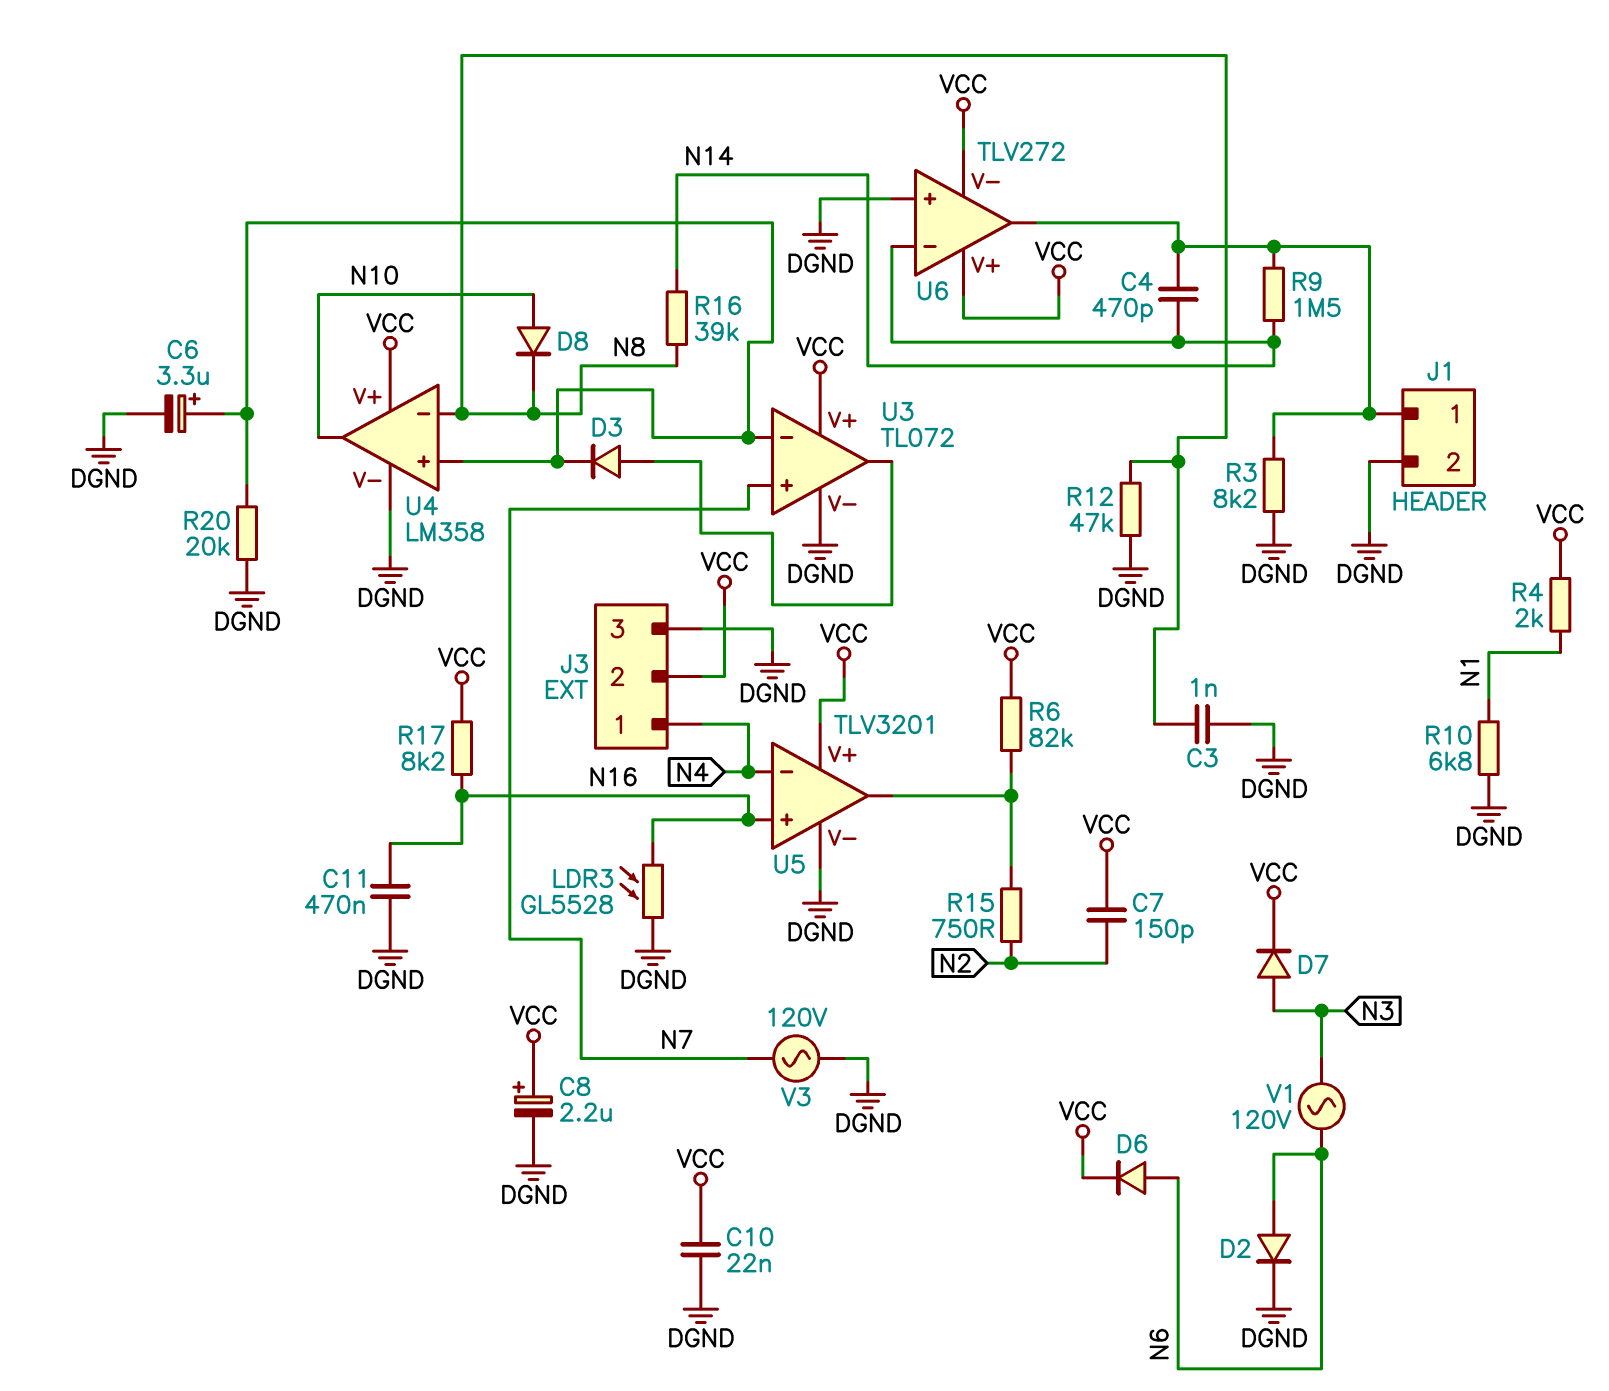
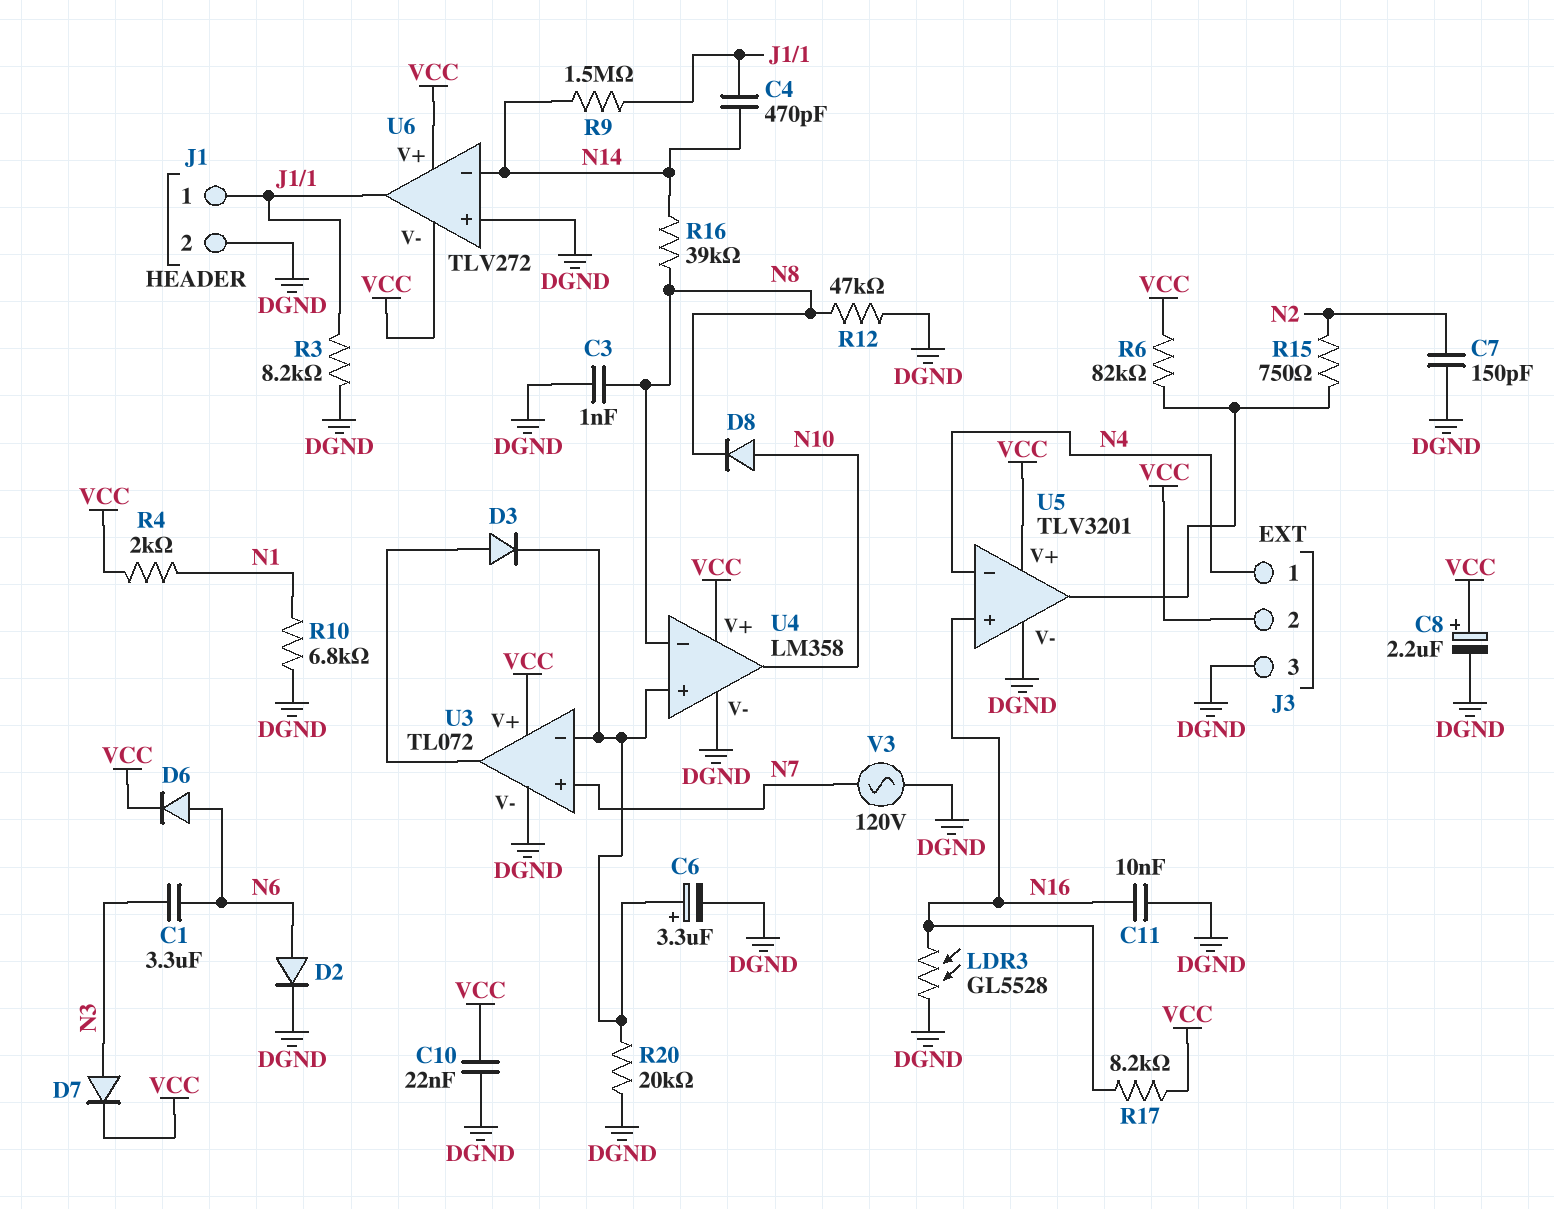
C1: none -> 3.3uF (N3, N6)
C7: 150pF (N2, VCC) -> 150pF (DGND, N2)
C11: 470nF (DGND, N16) -> 10nF (DGND, N16)
V1: AC 120V (N3, N6) -> none

